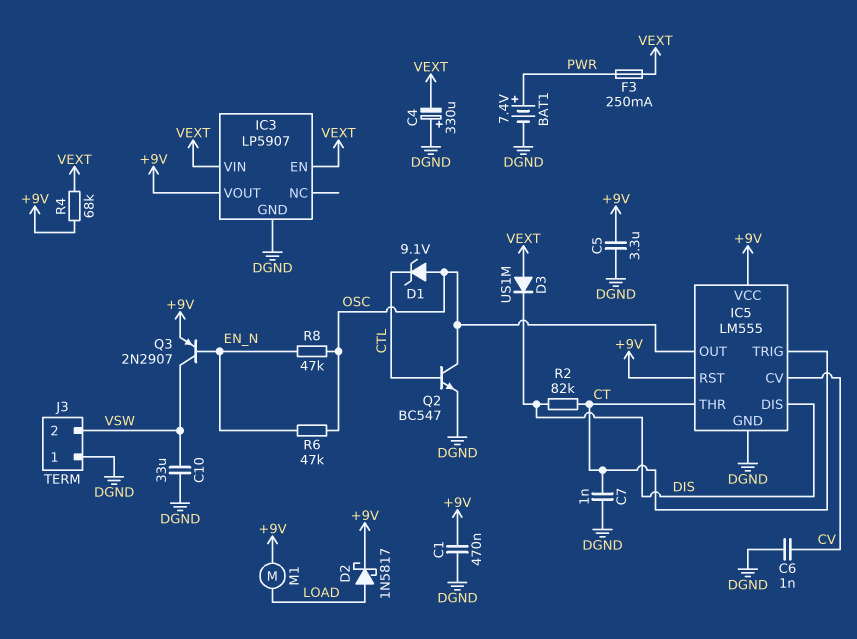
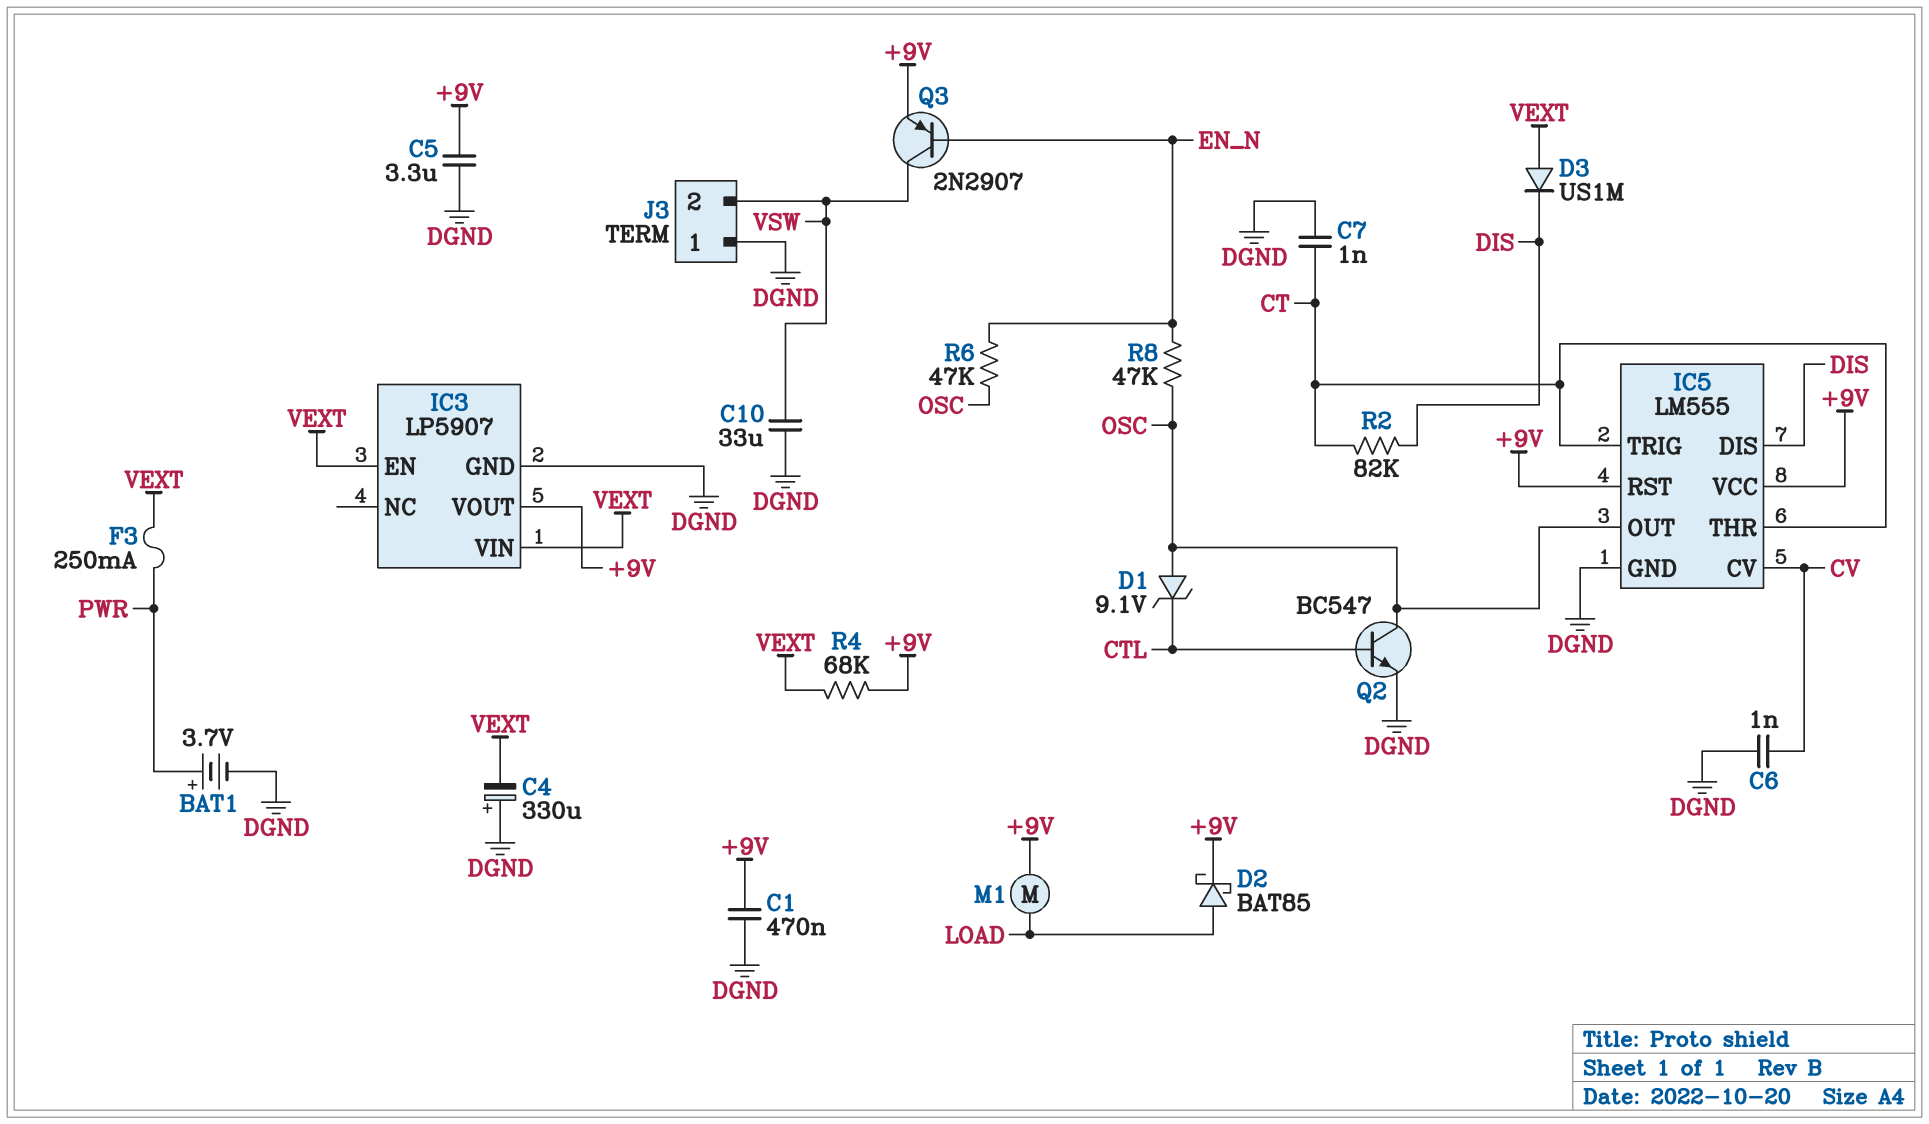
BAT1: 7.4V (plus PWR, minus DGND) -> 3.7V (plus PWR, minus DGND)
D2: schottky 1N5817 (A LOAD, K +9V) -> schottky BAT85 (A LOAD, K +9V)

